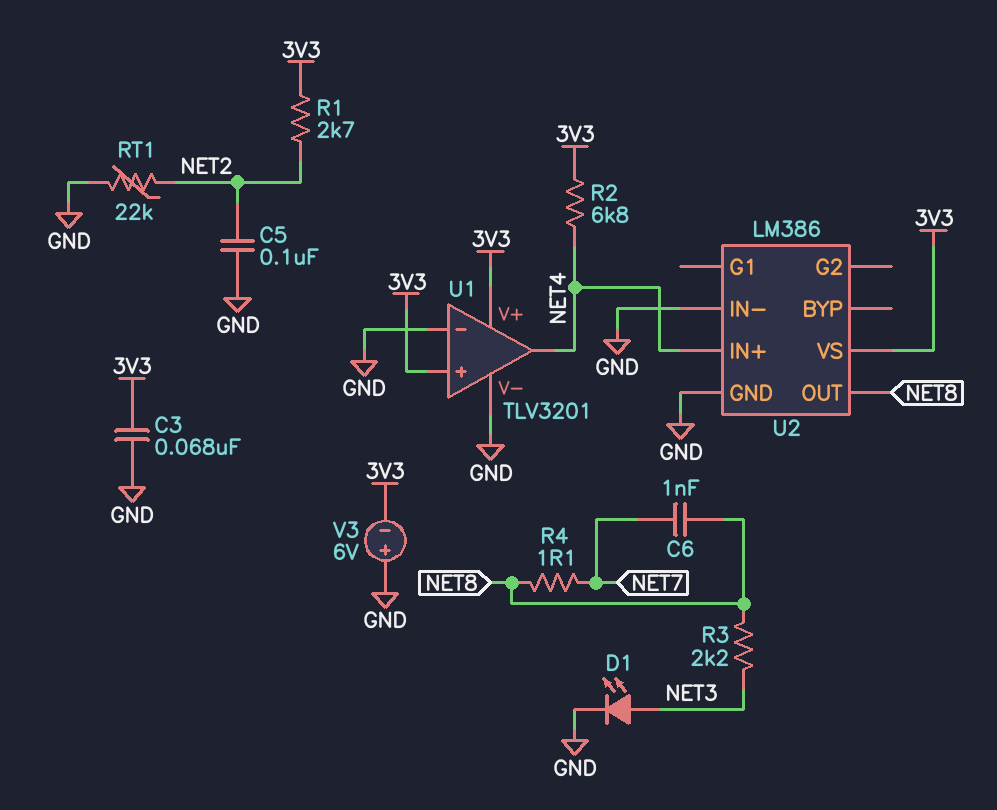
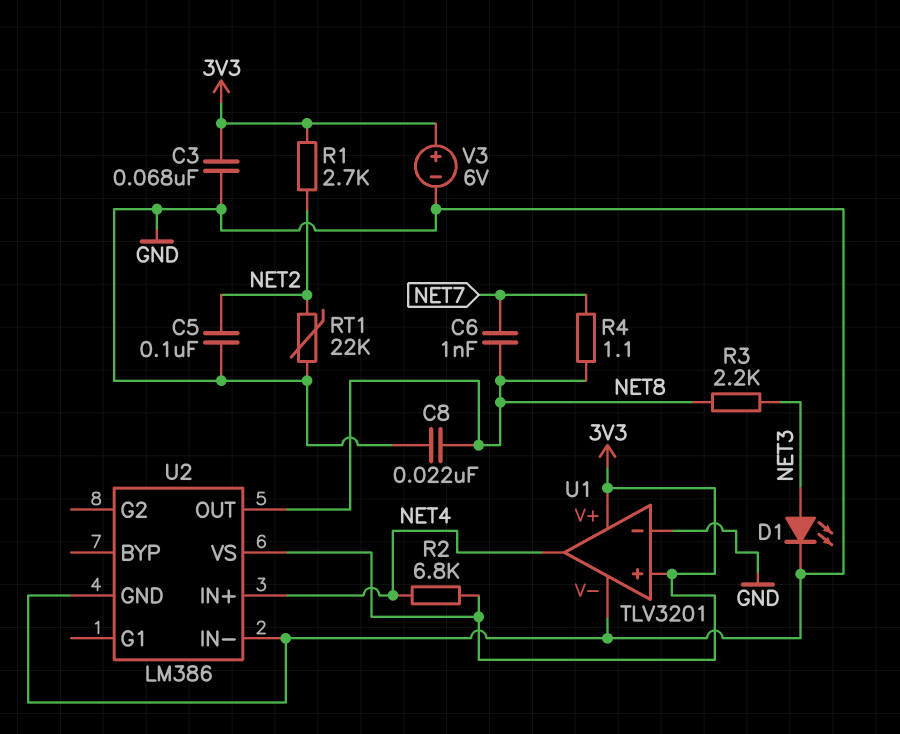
C8: none -> 22nF (GND, NET8)
V3: 6V (plus GND, minus 3V3) -> 6V (plus 3V3, minus GND)

